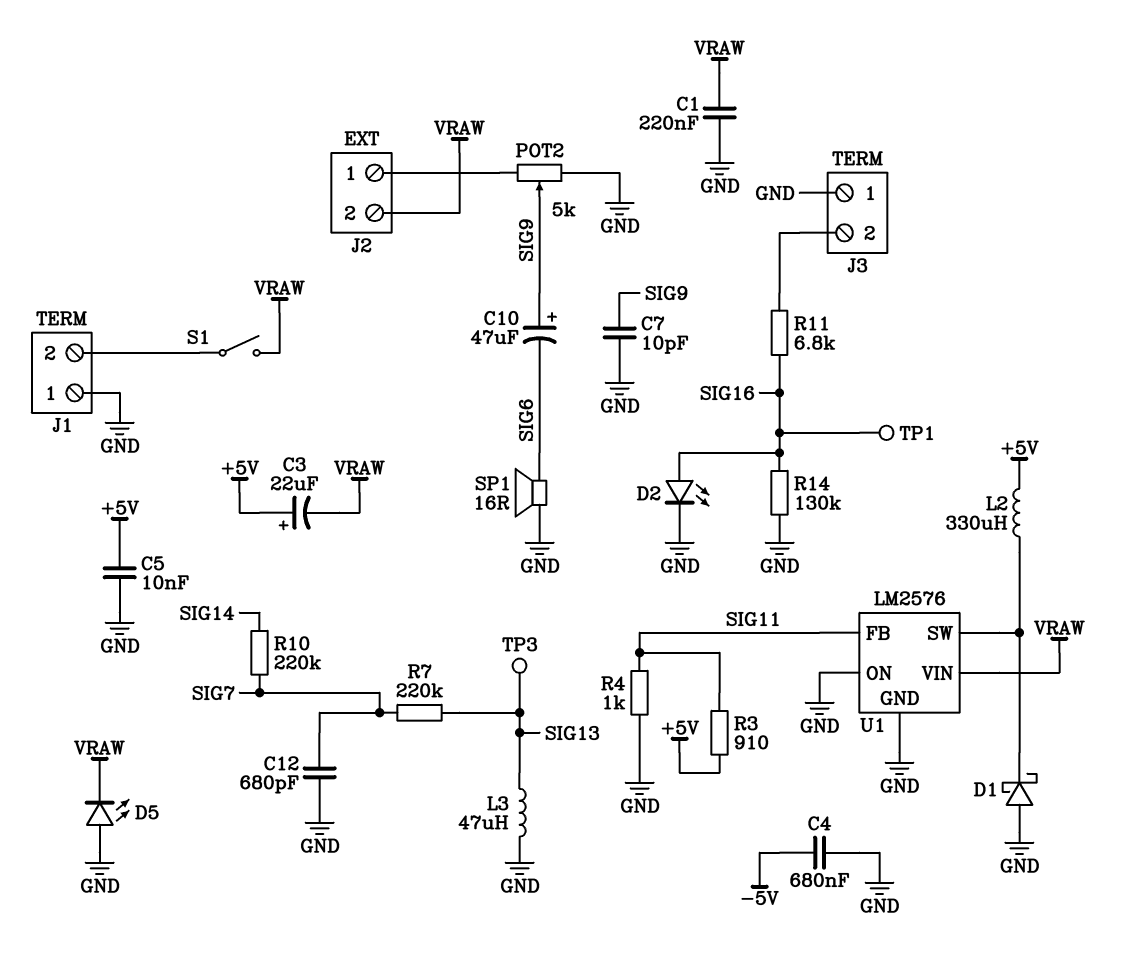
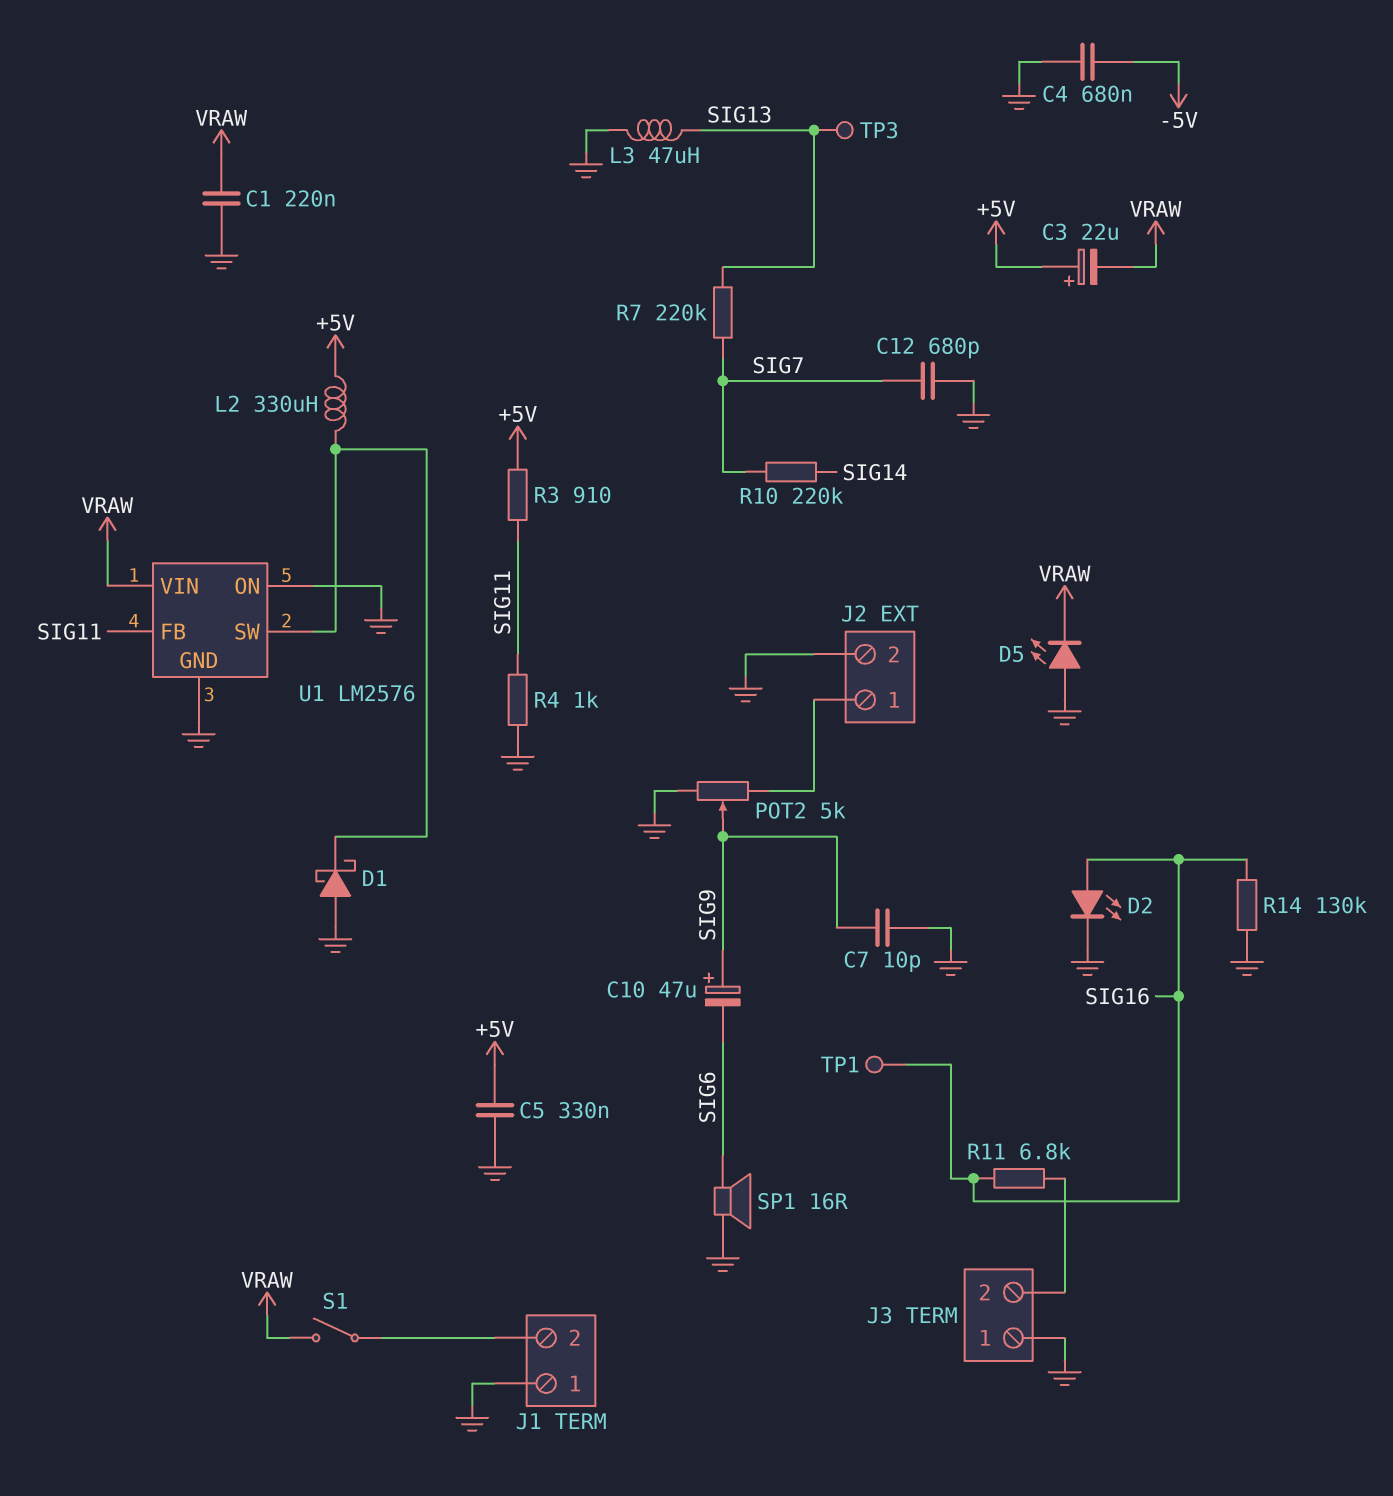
C5: 10nF (+5V, GND) -> 330nF (+5V, GND)
J2 pin 2: VRAW -> GND

